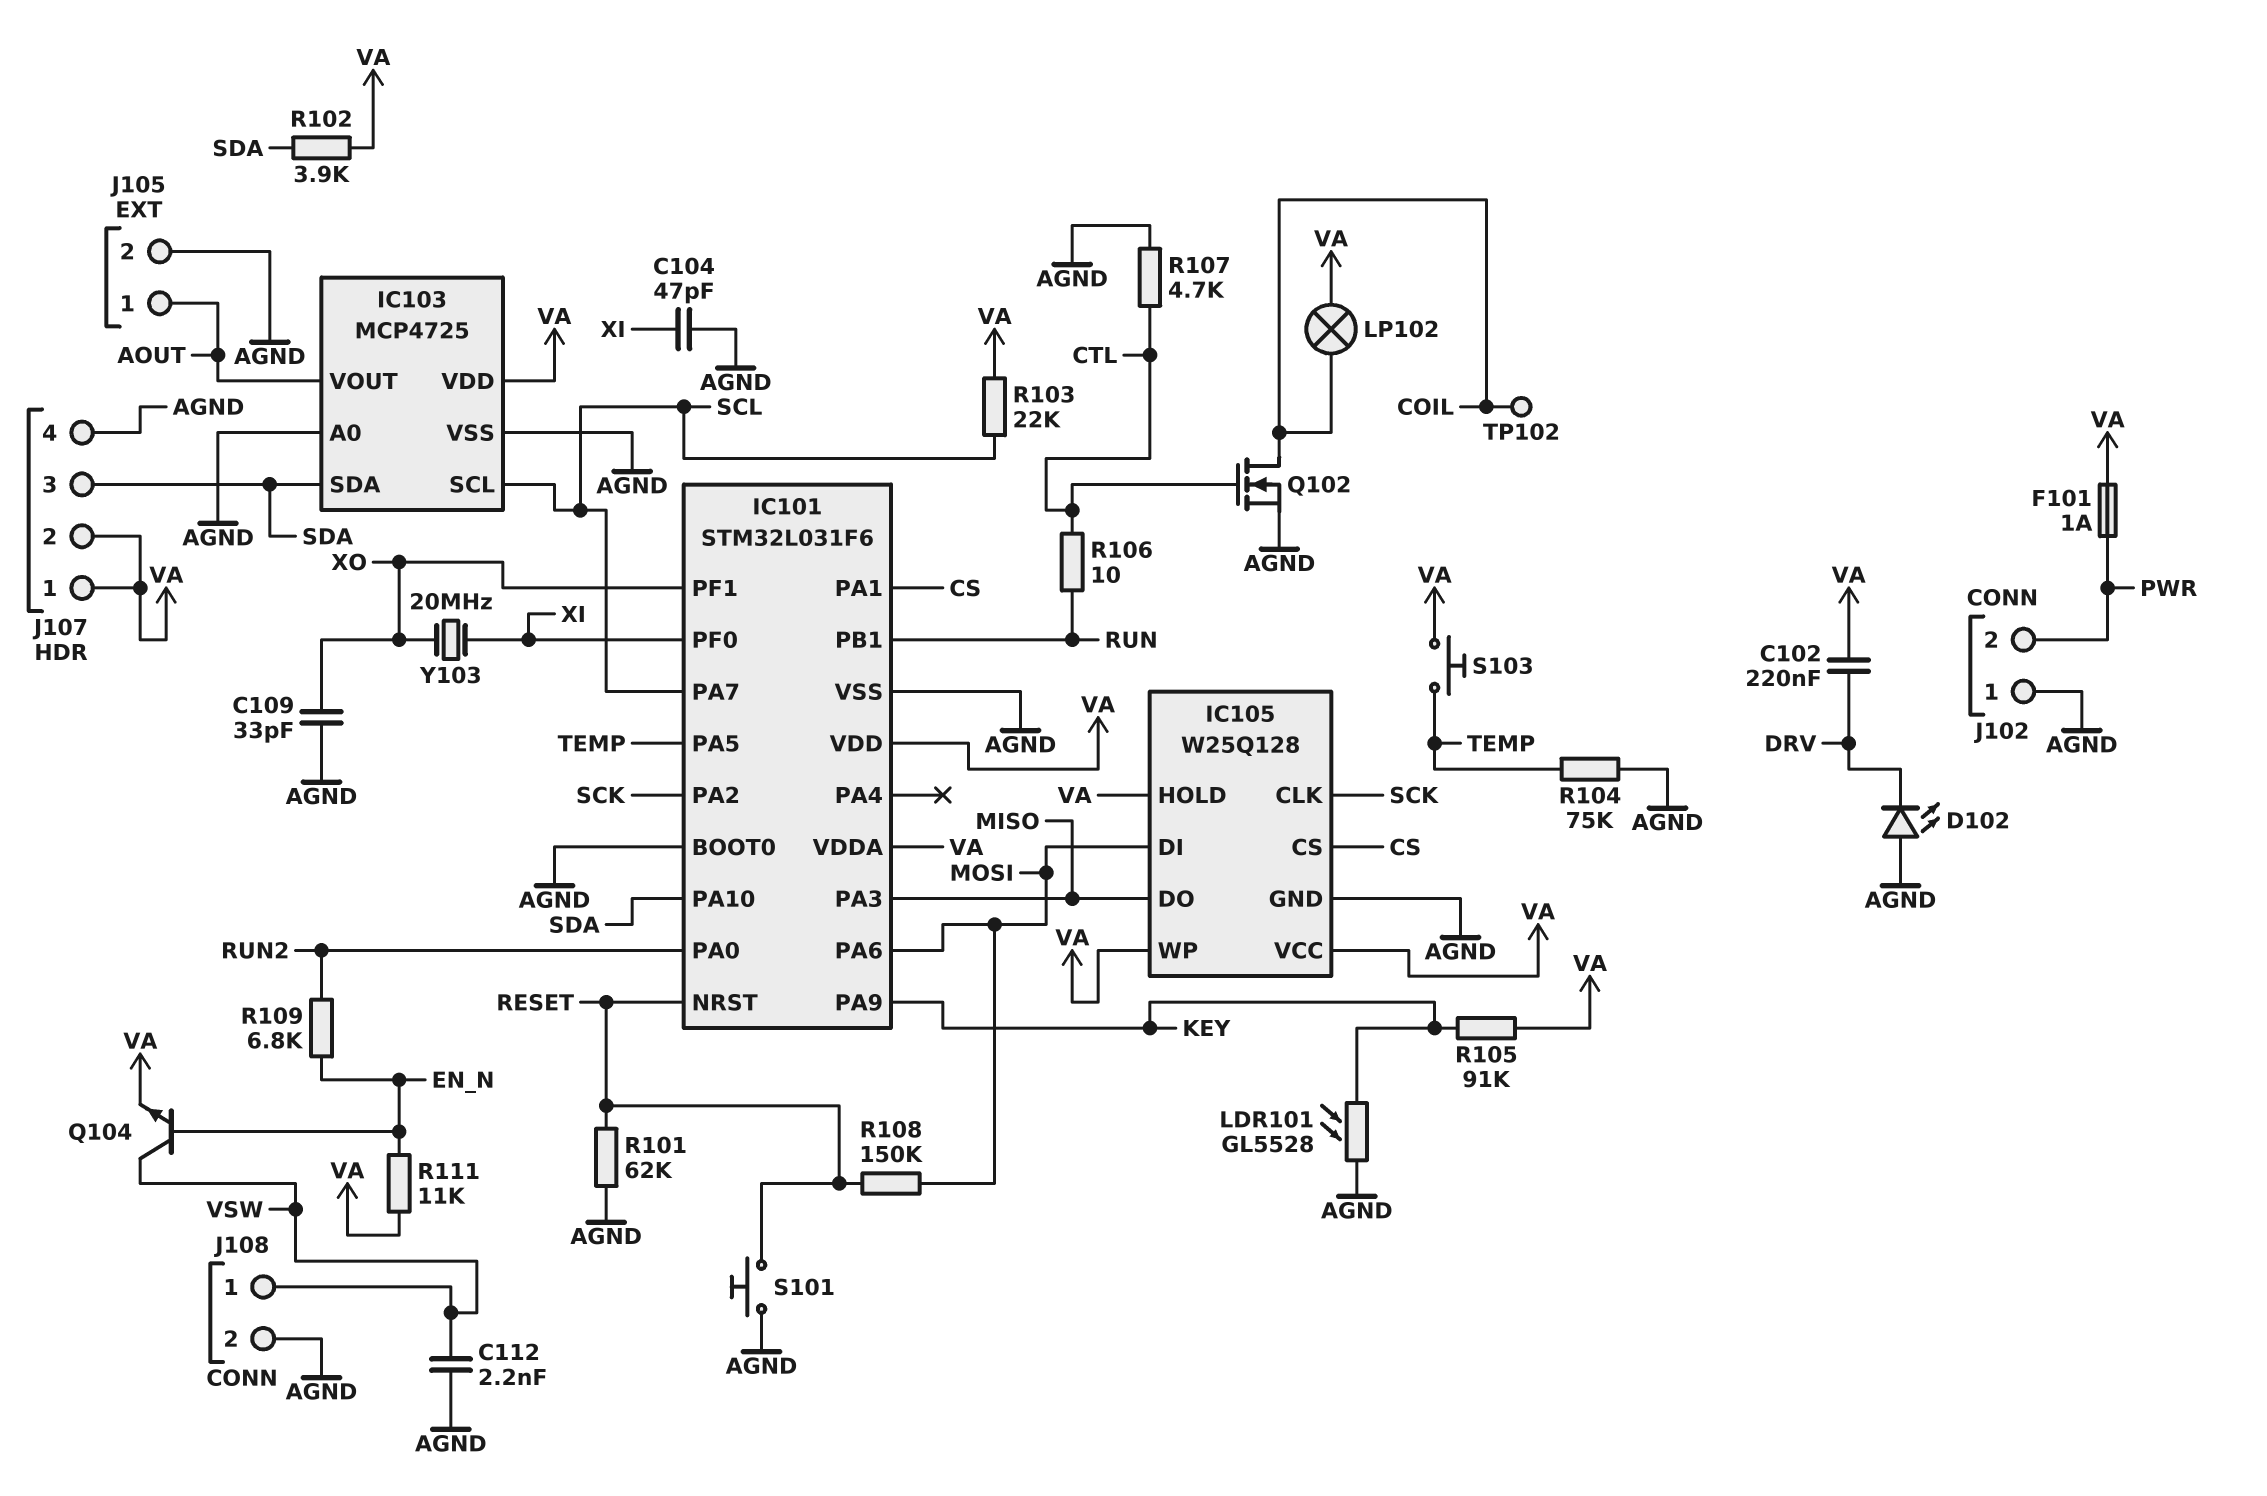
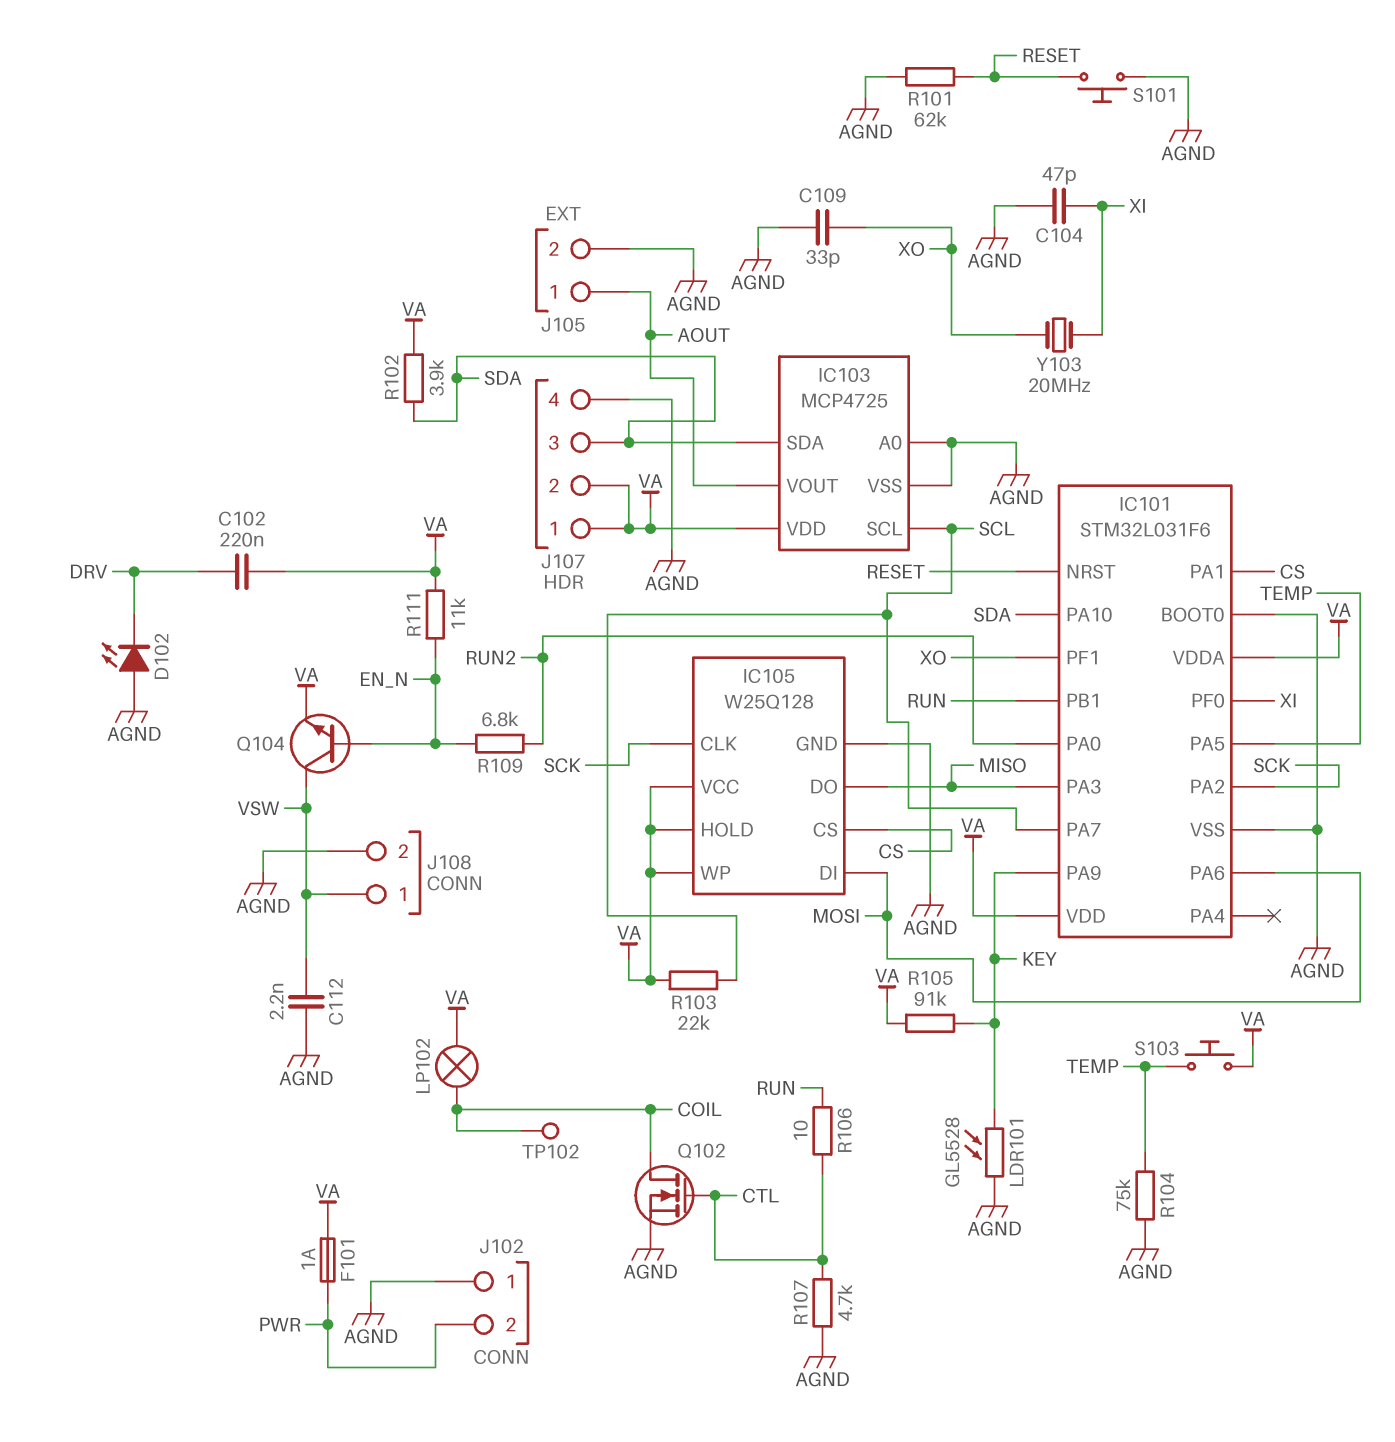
R108: 150k (MOSI, RESET) -> none

